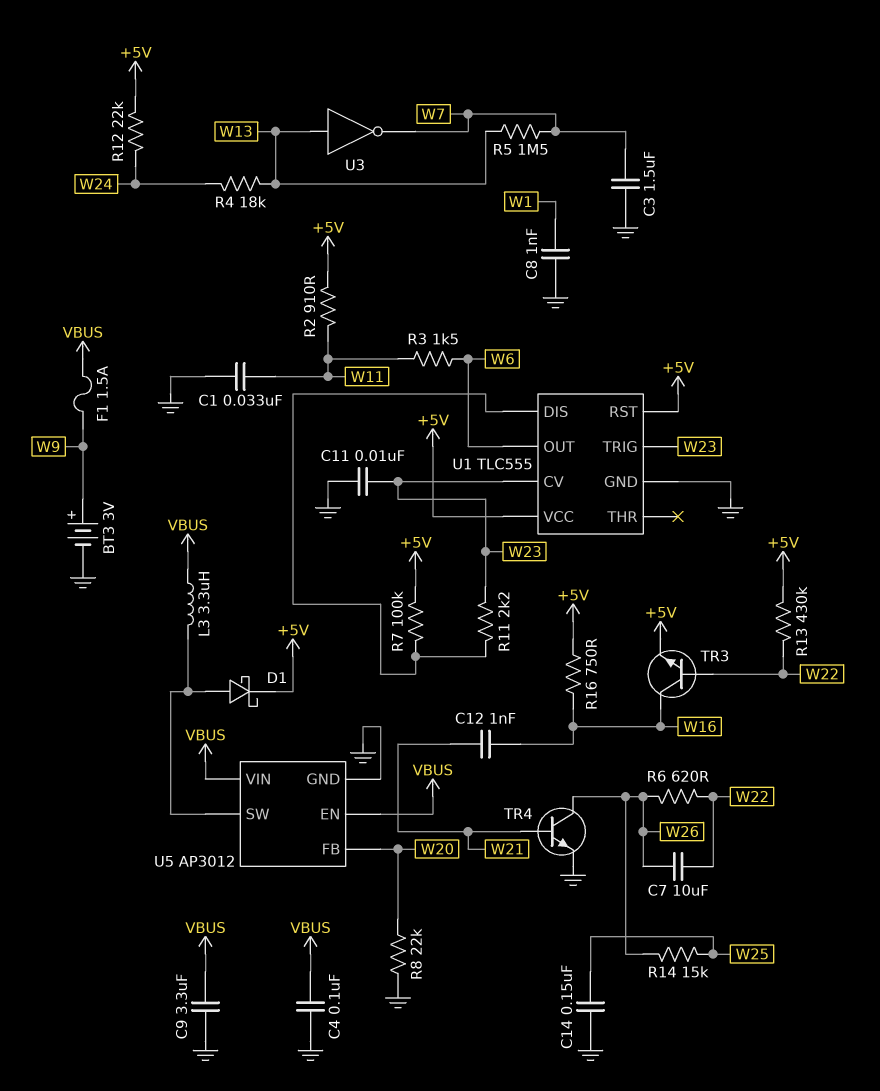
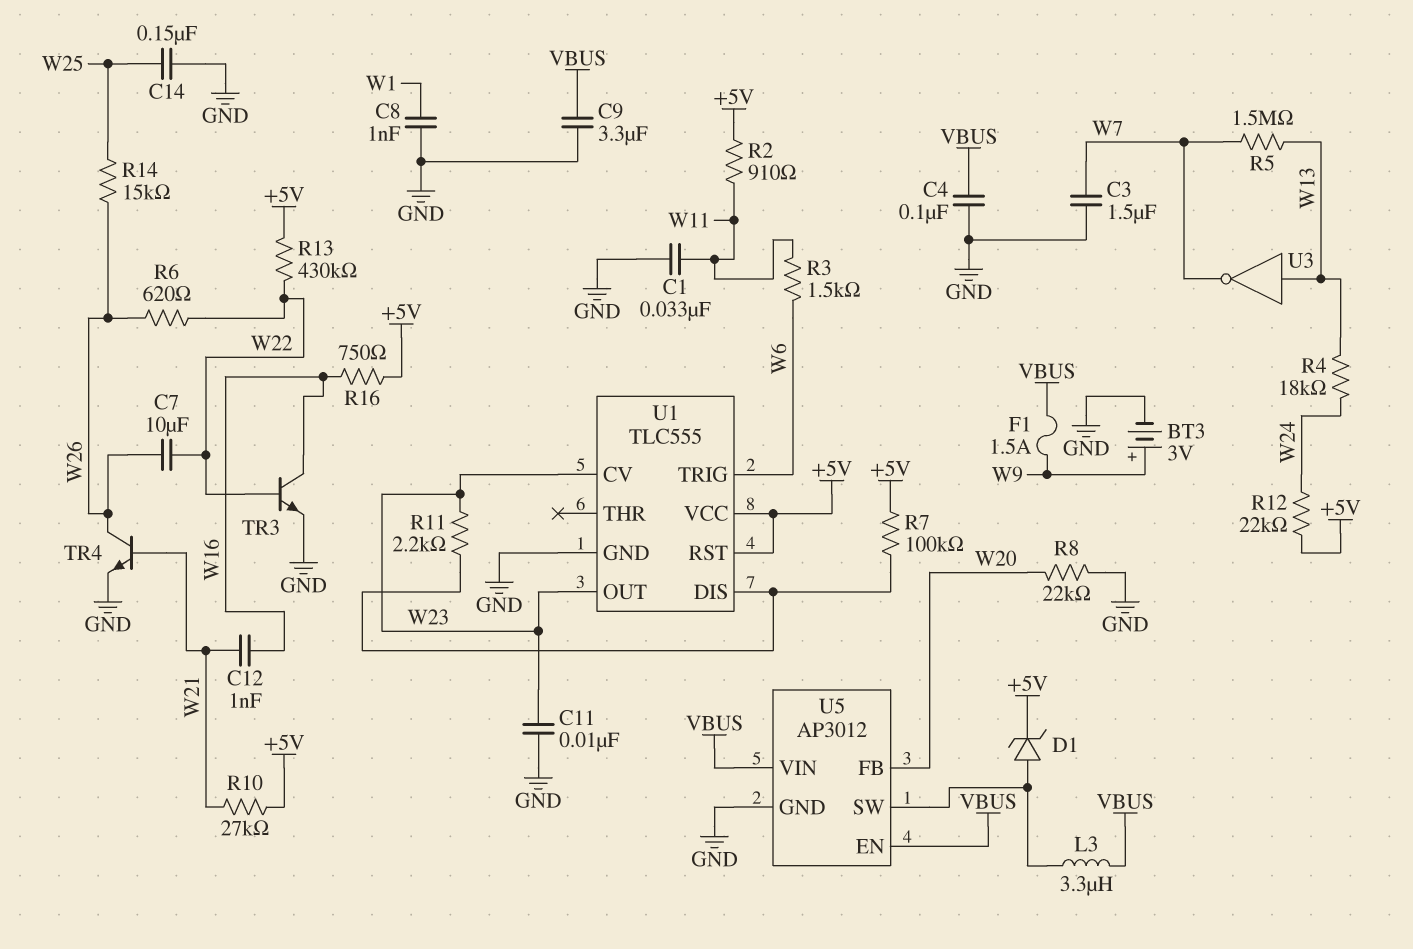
D1: schottky (A U5/SW, K +5V) -> zener (A U5/SW, K +5V)
R10: none -> 27k (+5V, W21)
TR3: NPN (B W22, C W16, E +5V) -> NPN (B W22, C W16, E GND)
U1 pin OUT: W6 -> W23
U1 pin TRIG: W23 -> W6

